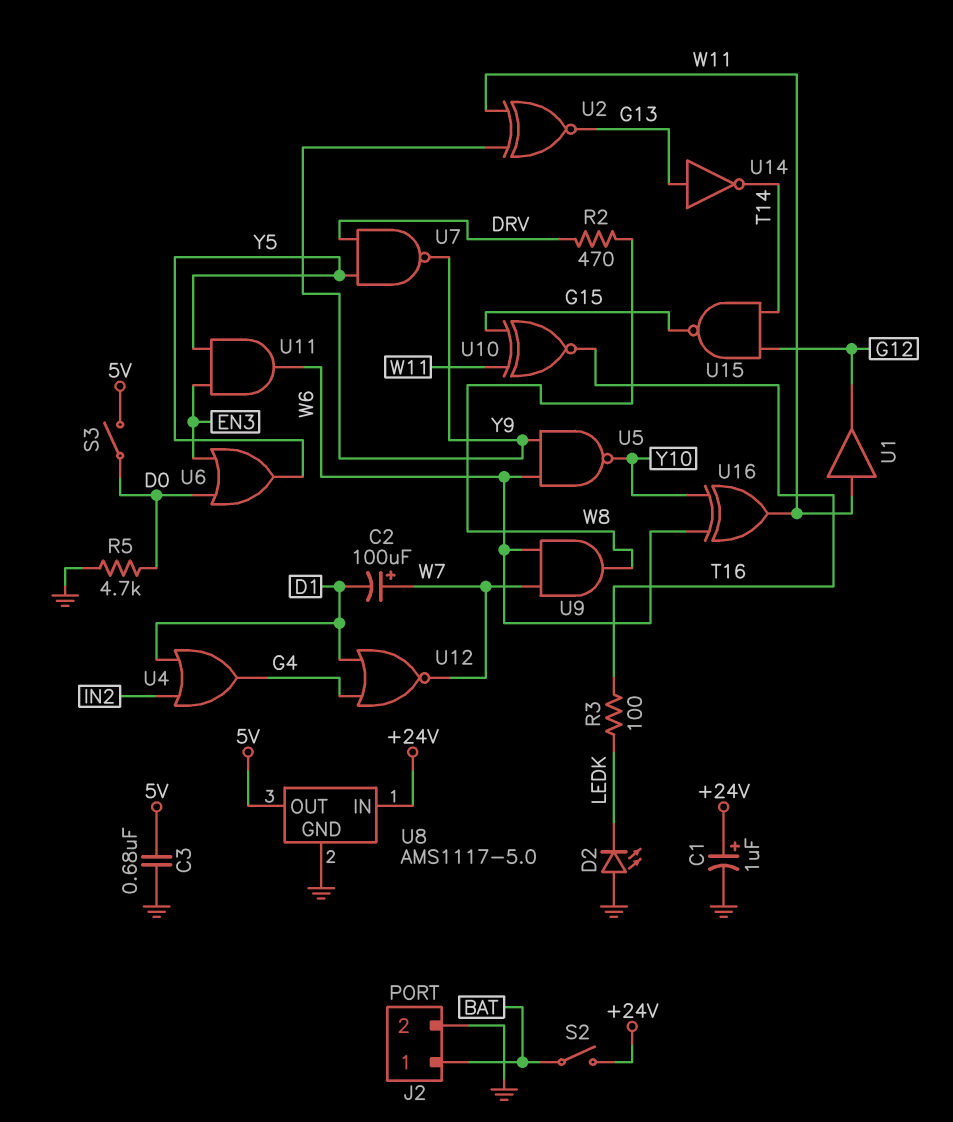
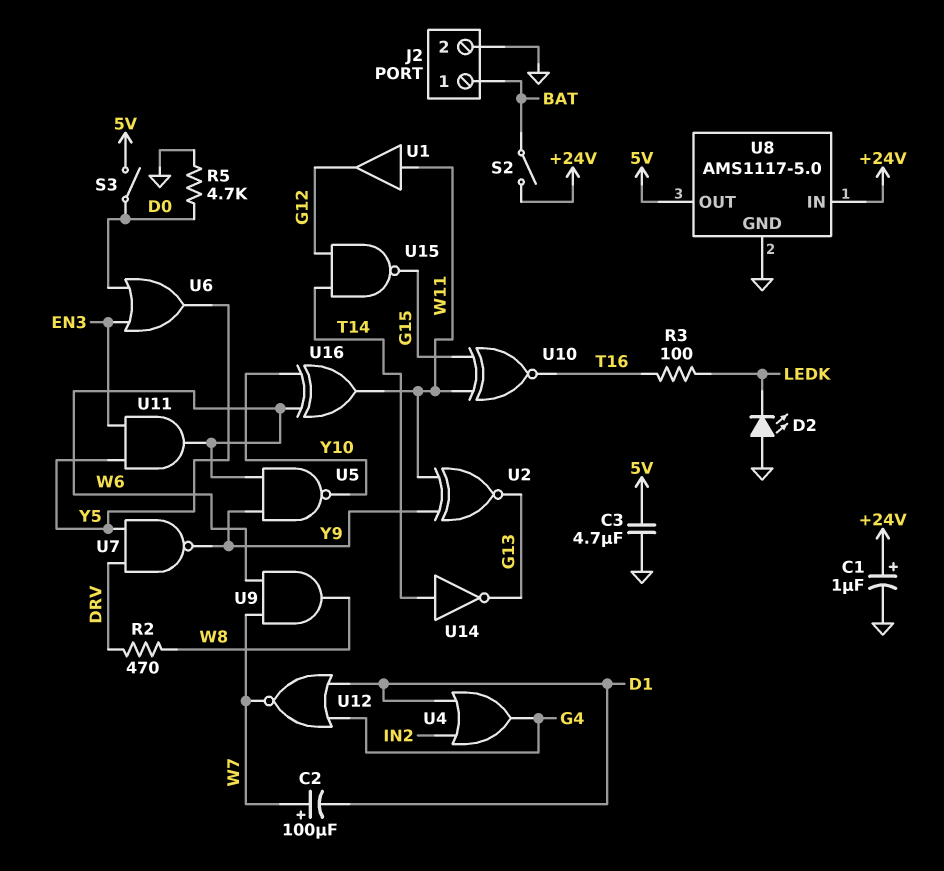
C3: 680nF (5V, GND) -> 4.7uF (5V, GND)
U14: NOT (in G13, out T14) -> NOT (in T14, out G13)

